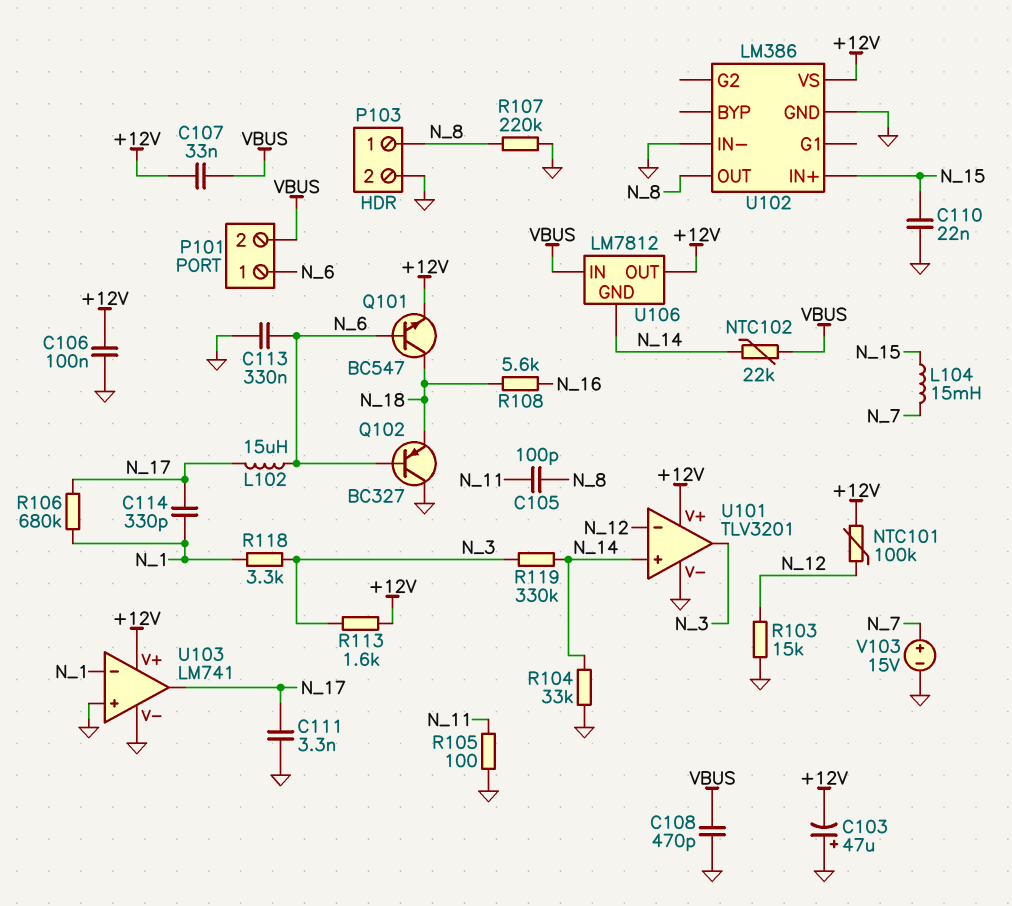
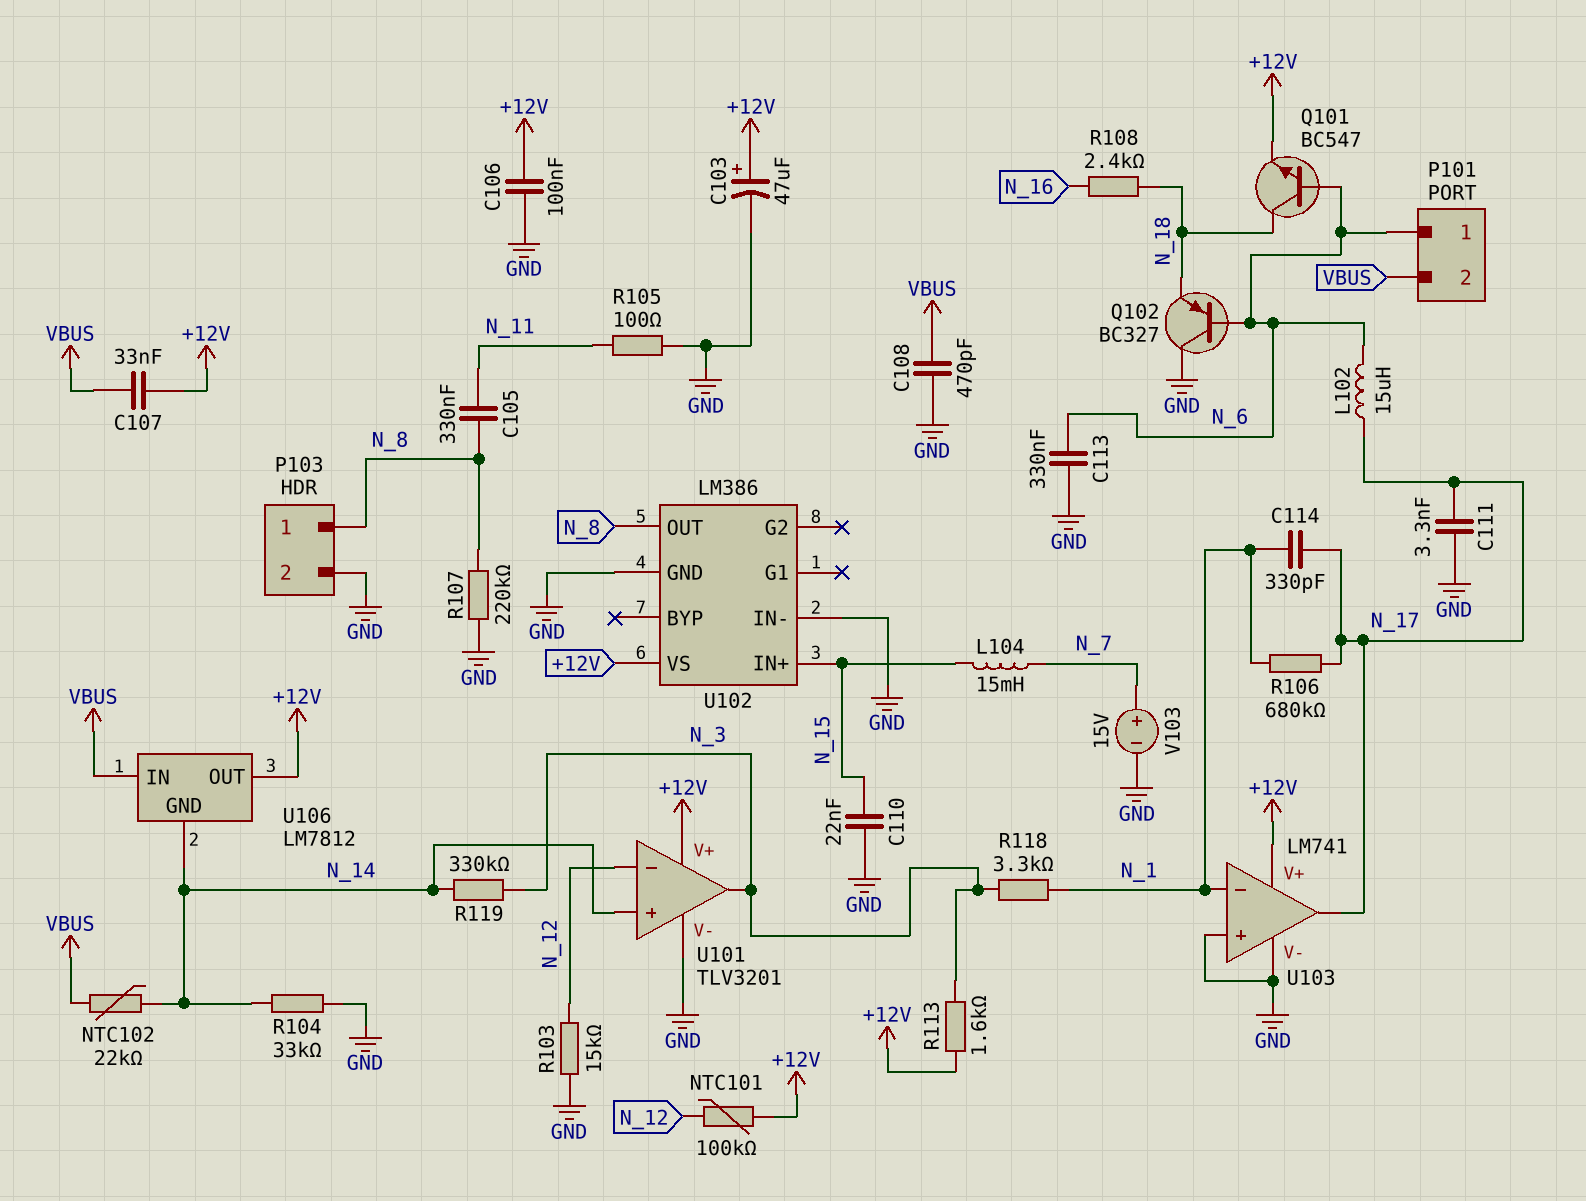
C103: 47uF (plus GND, minus +12V) -> 47uF (plus +12V, minus GND)
C105: 100pF (N_8, N_11) -> 330nF (N_8, N_11)
R108: 5.6k (N_16, N_18) -> 2.4k (N_16, N_18)

